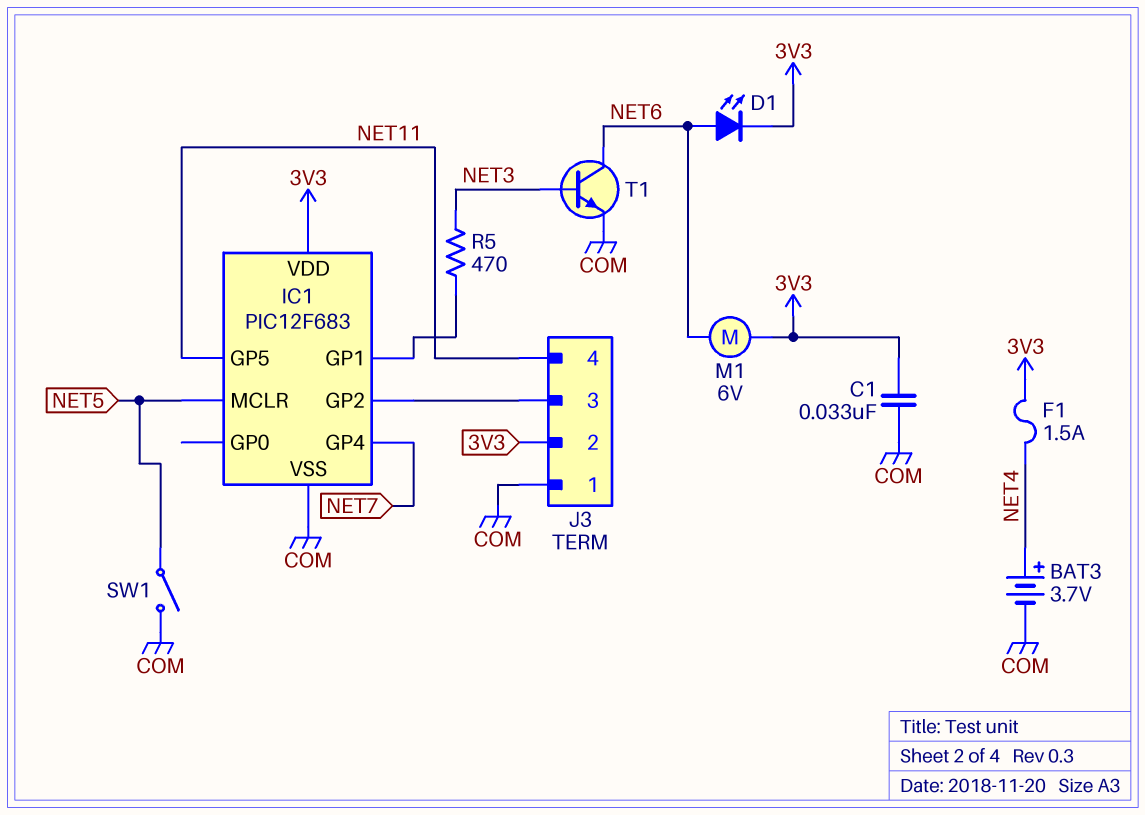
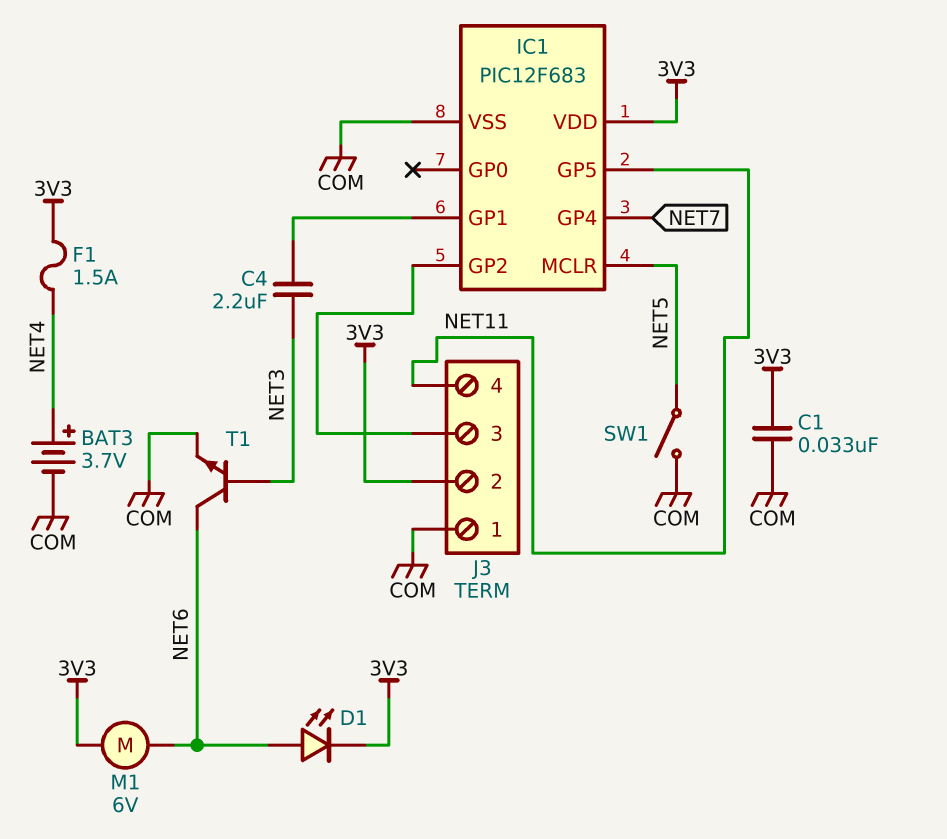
C4: none -> 2.2uF (IC1/GP1, NET3)
R5: 470 (IC1/GP1, NET3) -> none

